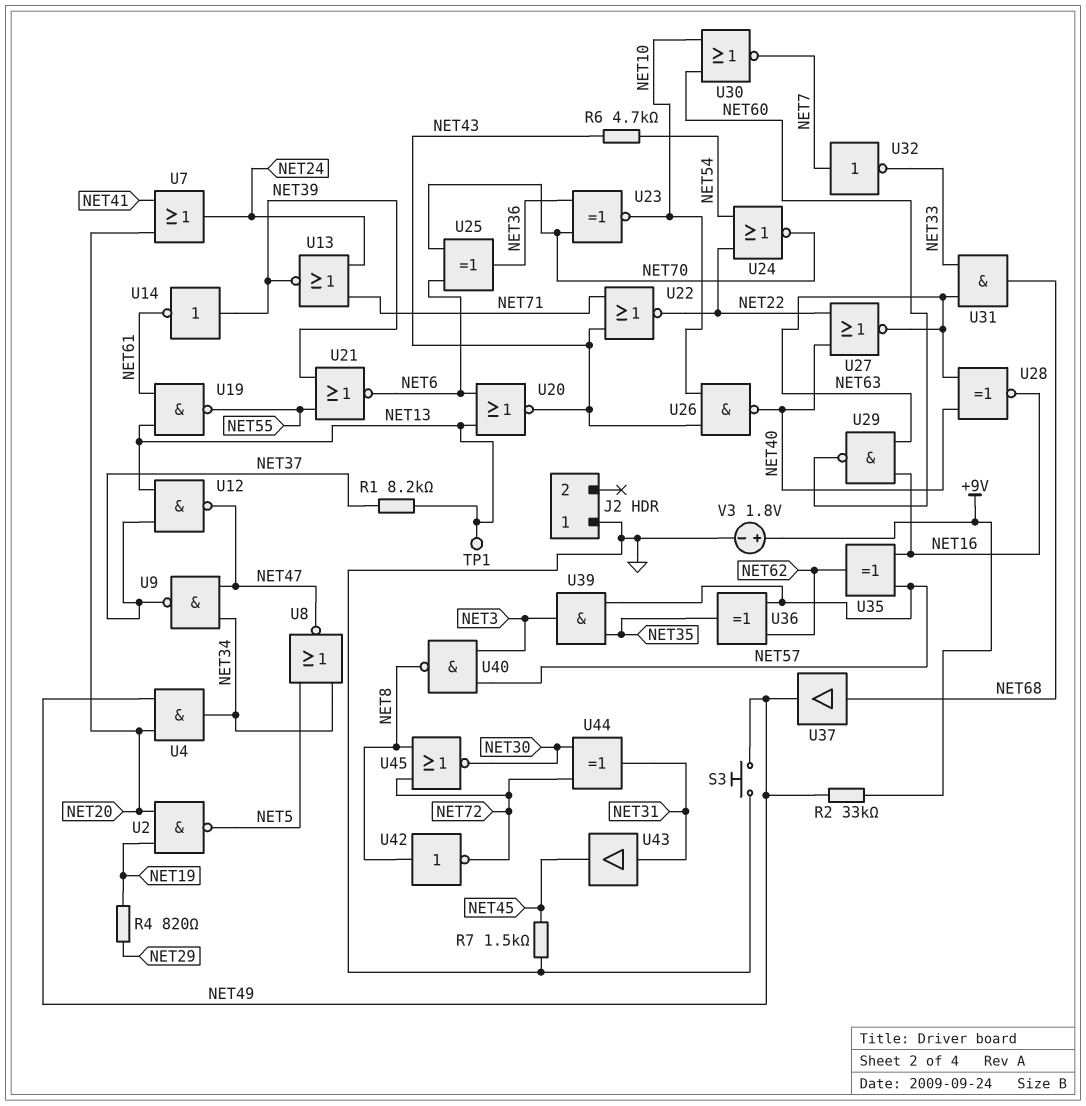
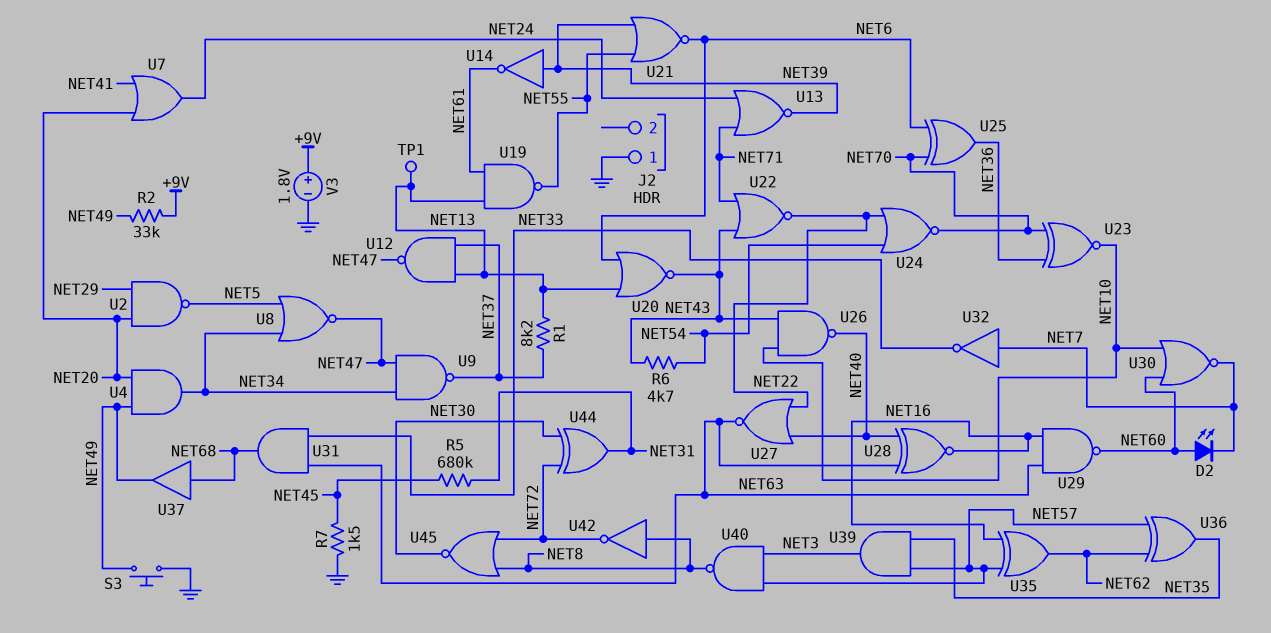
D2: none -> LED (A NET60, K NET7)
R4: 820 (NET19, NET29) -> none
R5: none -> 680k (NET31, NET45)
U2: NAND (in NET19, in NET20, out NET5) -> NAND (in NET20, in NET29, out NET5)
U43: buffer (in NET31, out NET45) -> none

